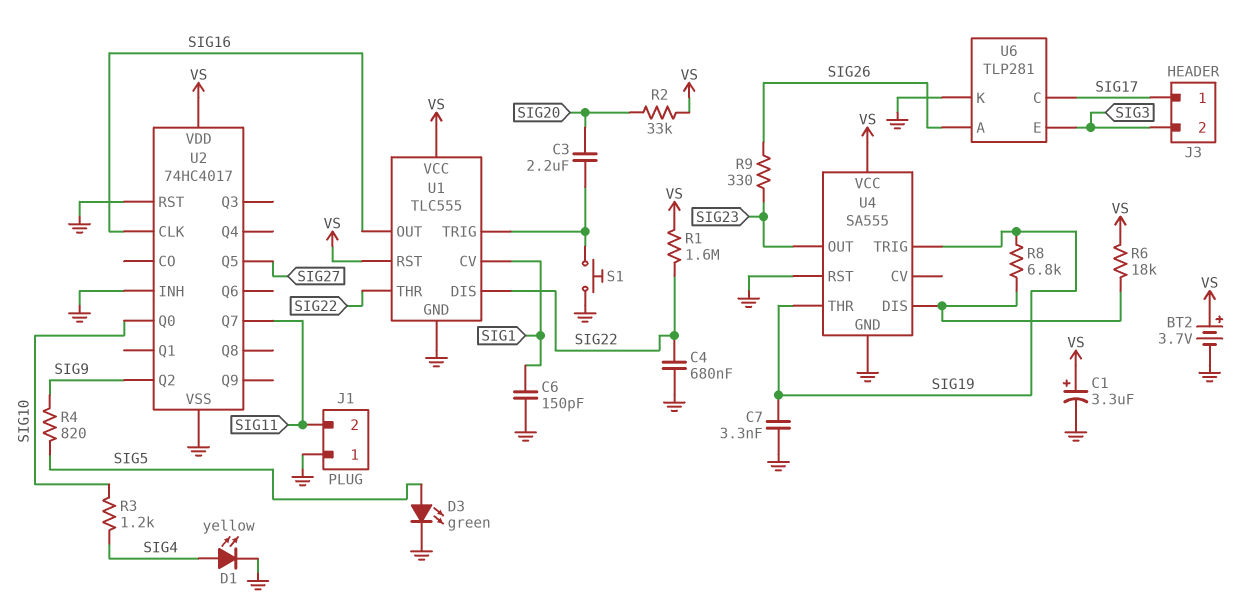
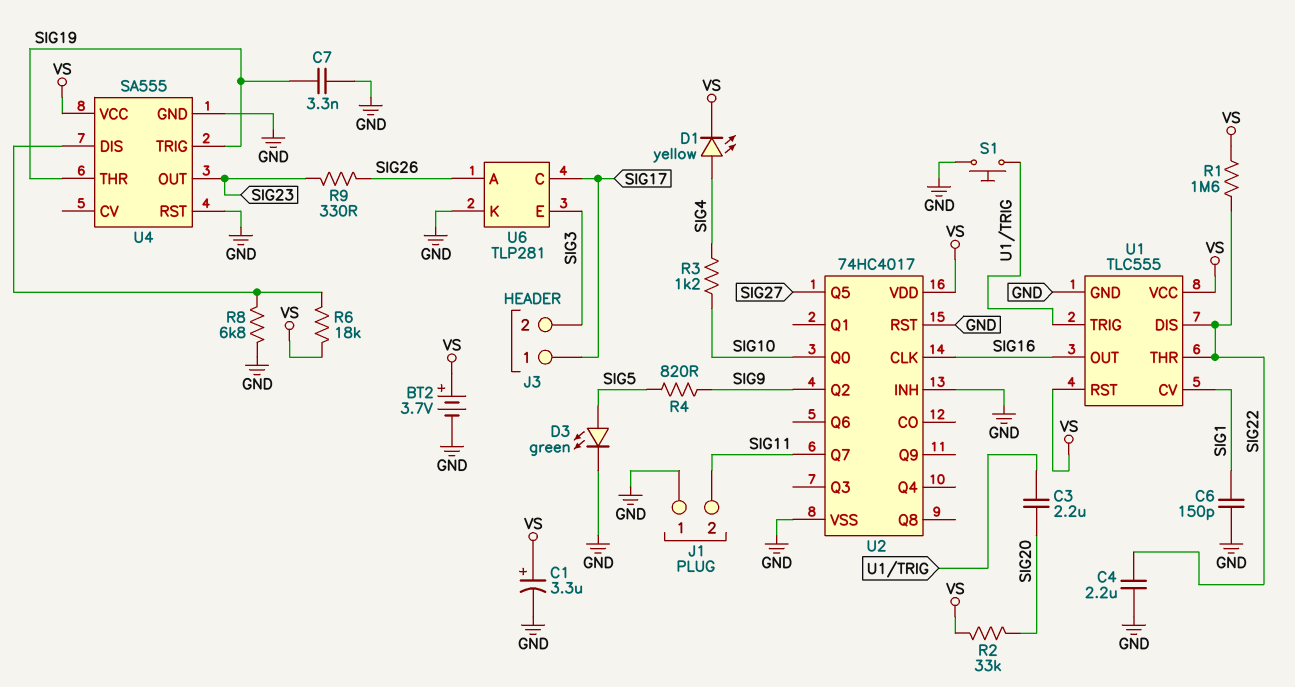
C4: 680nF (GND, SIG22) -> 2.2uF (GND, SIG22)
D1: LED yellow (A SIG4, K GND) -> LED yellow (A SIG4, K VS)
R8: 6.8k (SIG19, U4/DIS) -> 6.8k (GND, U4/DIS)

